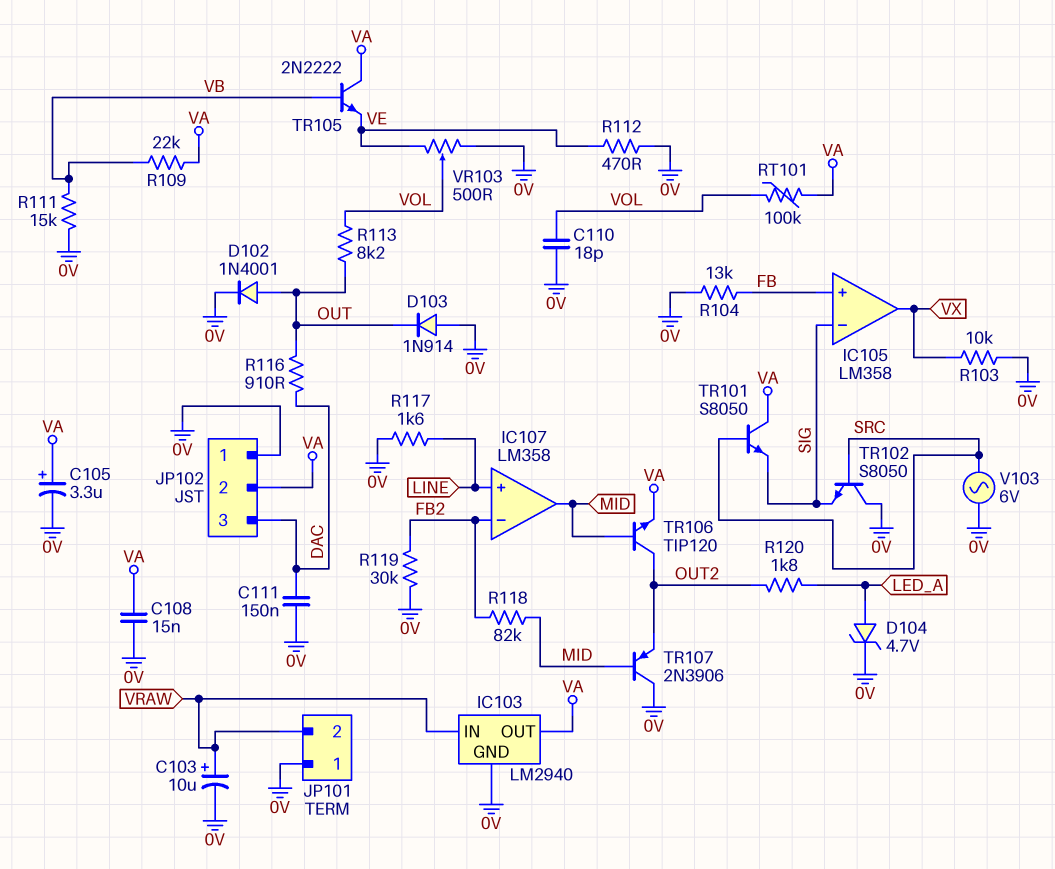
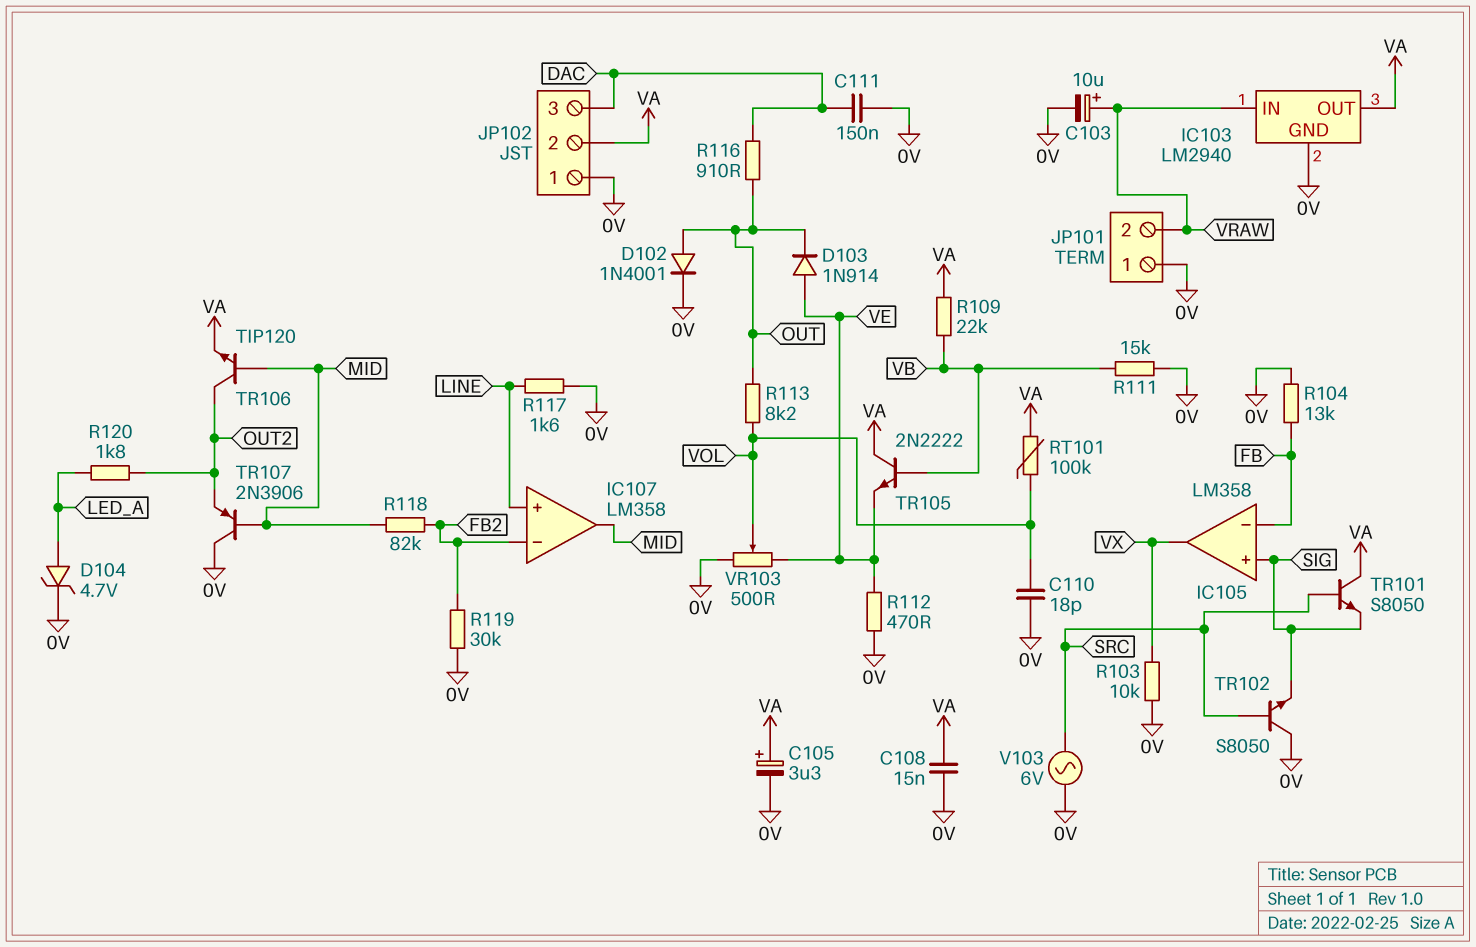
D103: diode 1N914 (A 0V, K OUT) -> diode 1N914 (A VE, K OUT)
IC105 pin in+: FB -> SIG
IC105 pin in-: SIG -> FB

